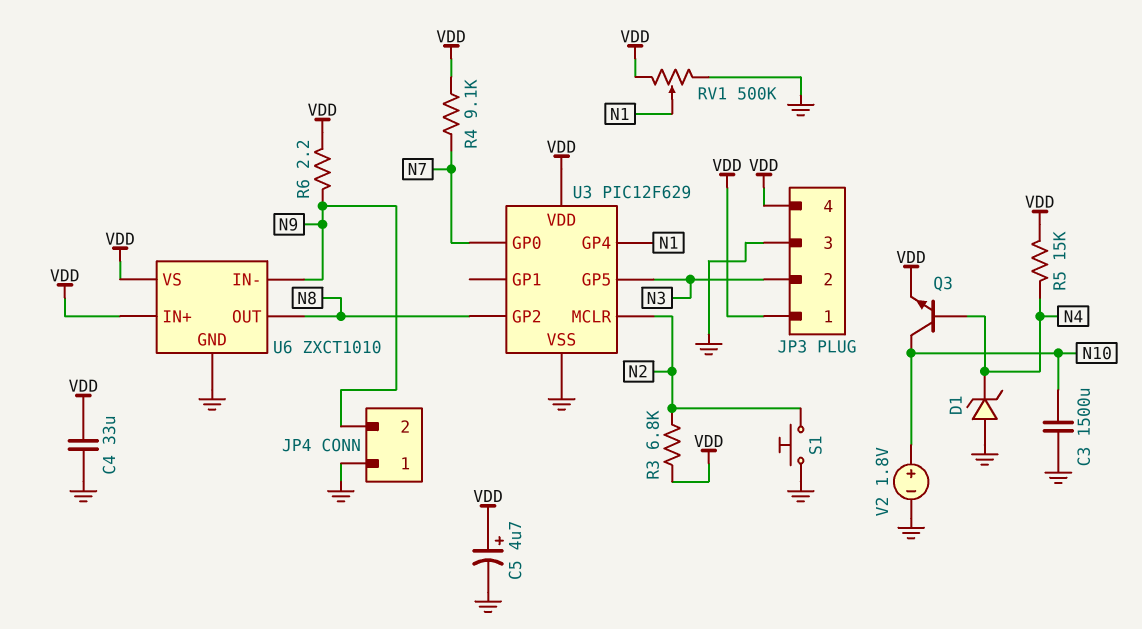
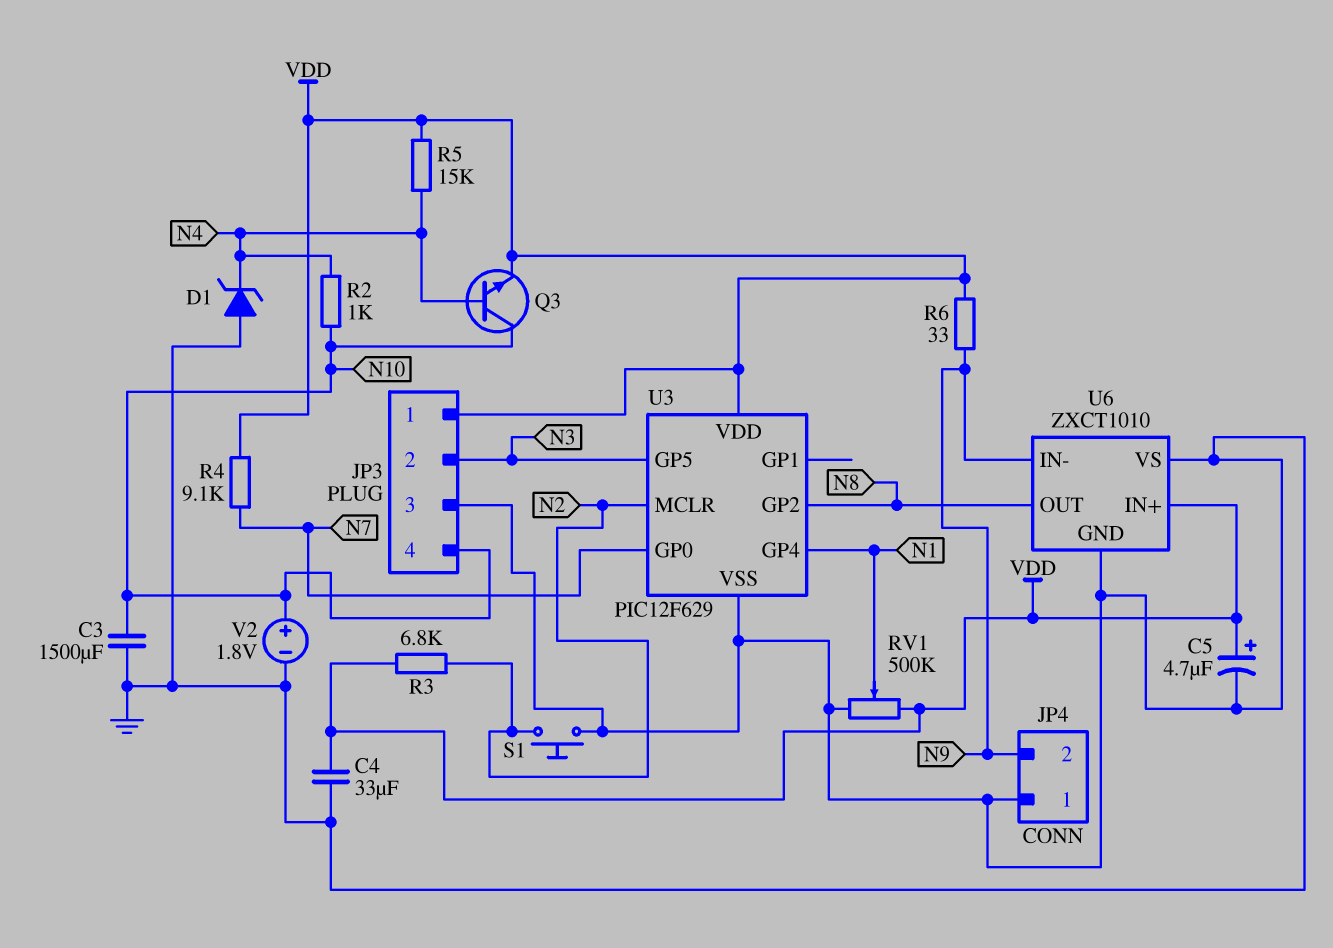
JP3 pin 4: VDD -> N10
R2: none -> 1k (N4, N10)
R6: 2.2 (N9, VDD) -> 33 (N9, VDD)
U6 pin VS: VDD -> GND

